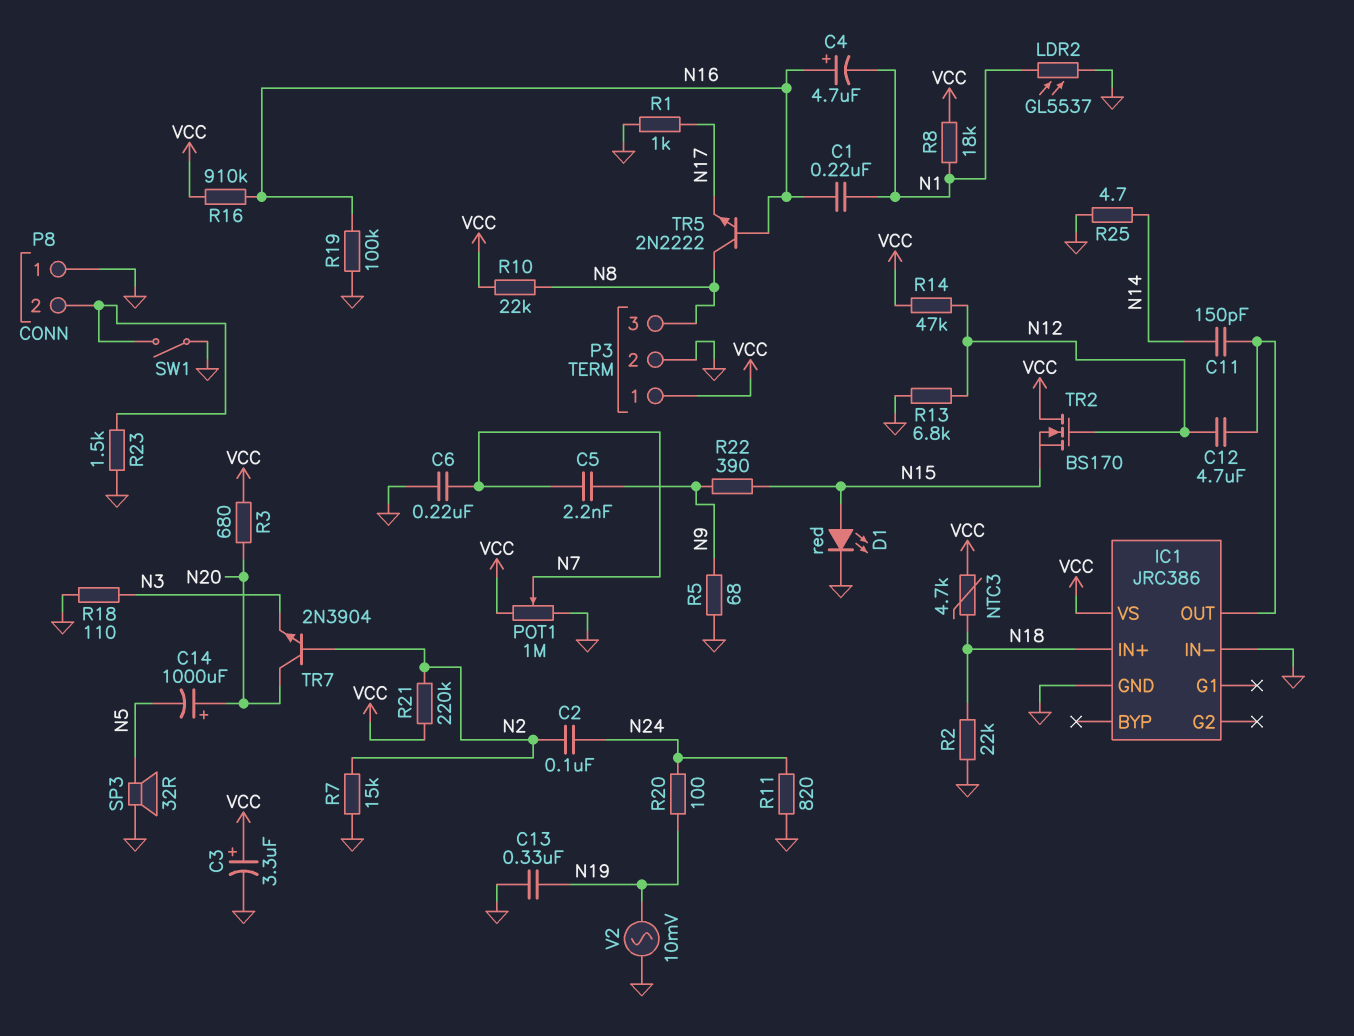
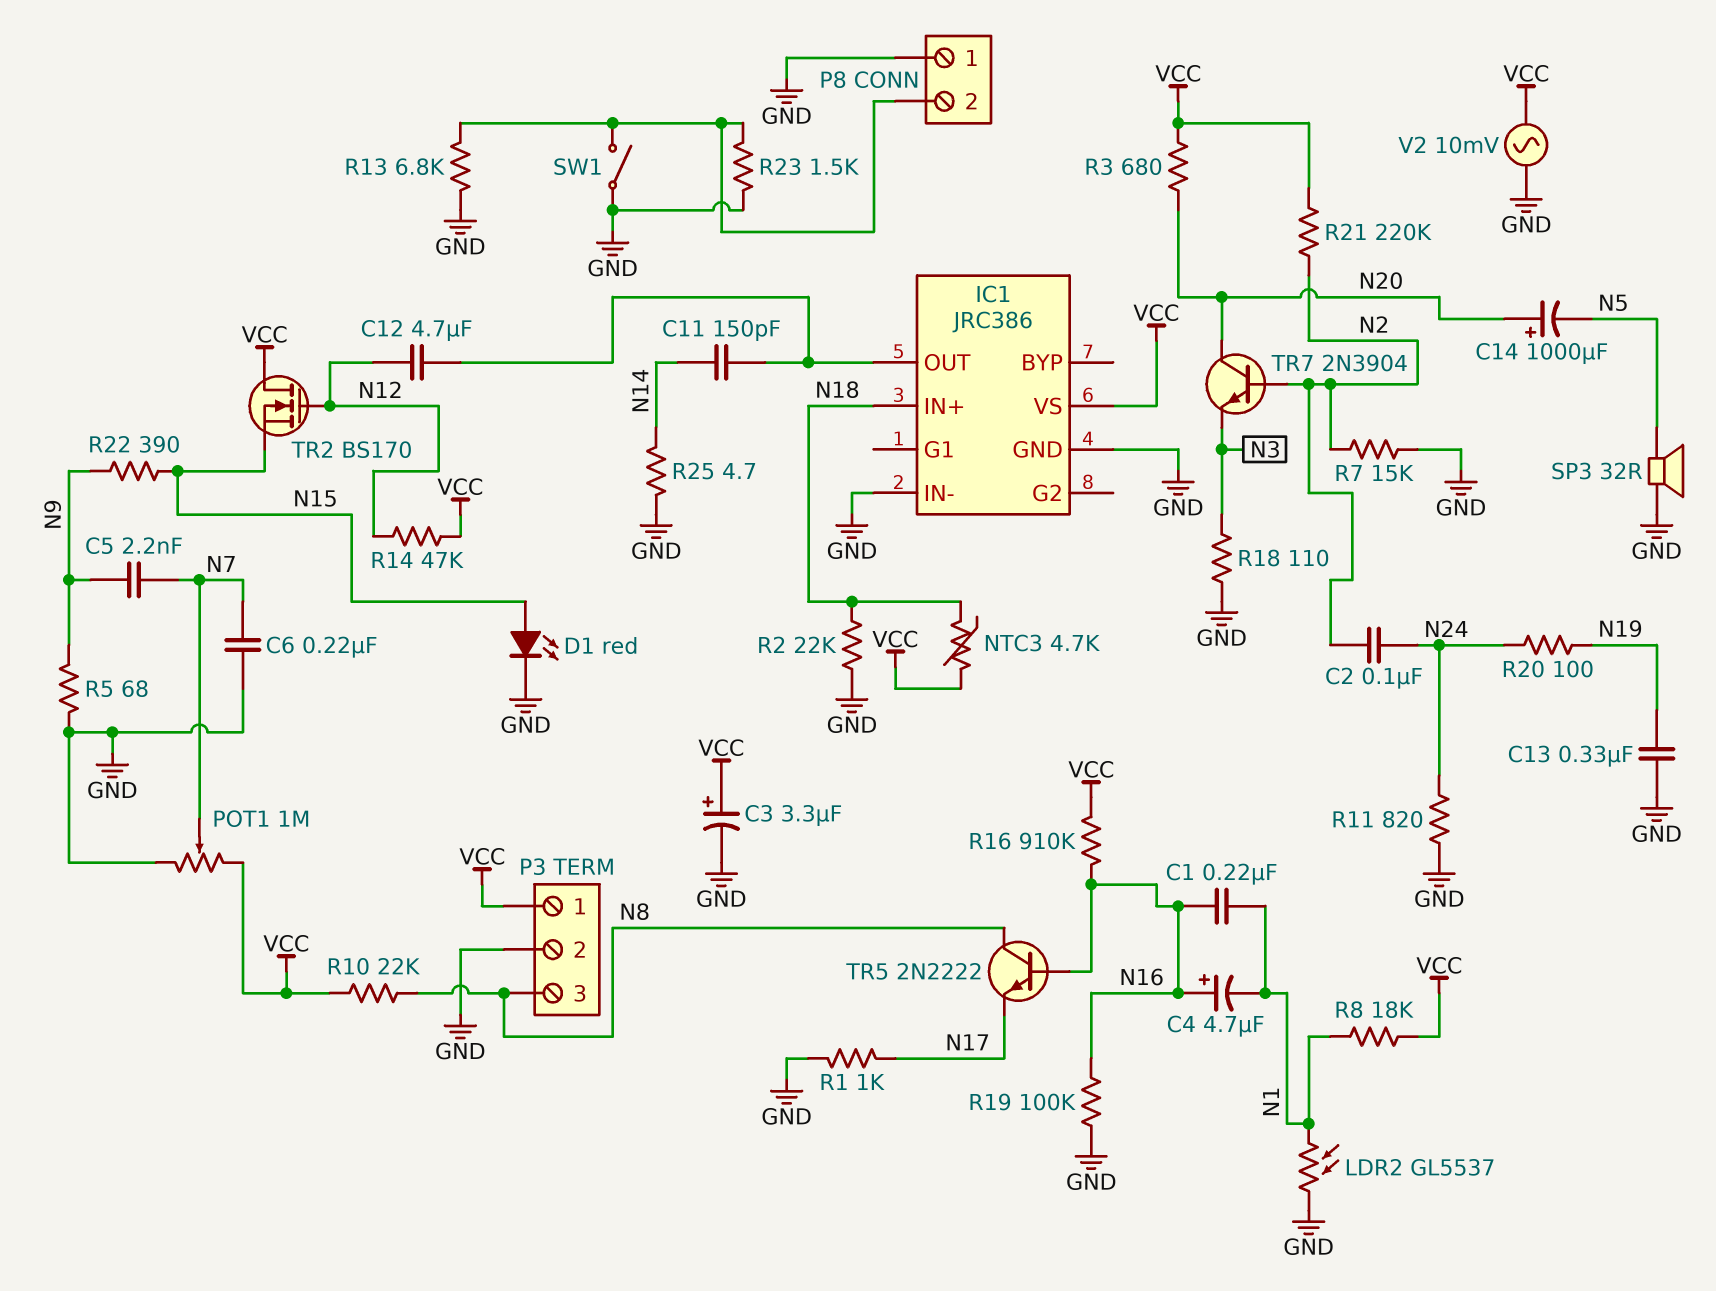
R13: 6.8k (GND, N12) -> 6.8k (GND, P8/2)
V2: AC 10mV (GND, N19) -> AC 10mV (GND, VCC)

